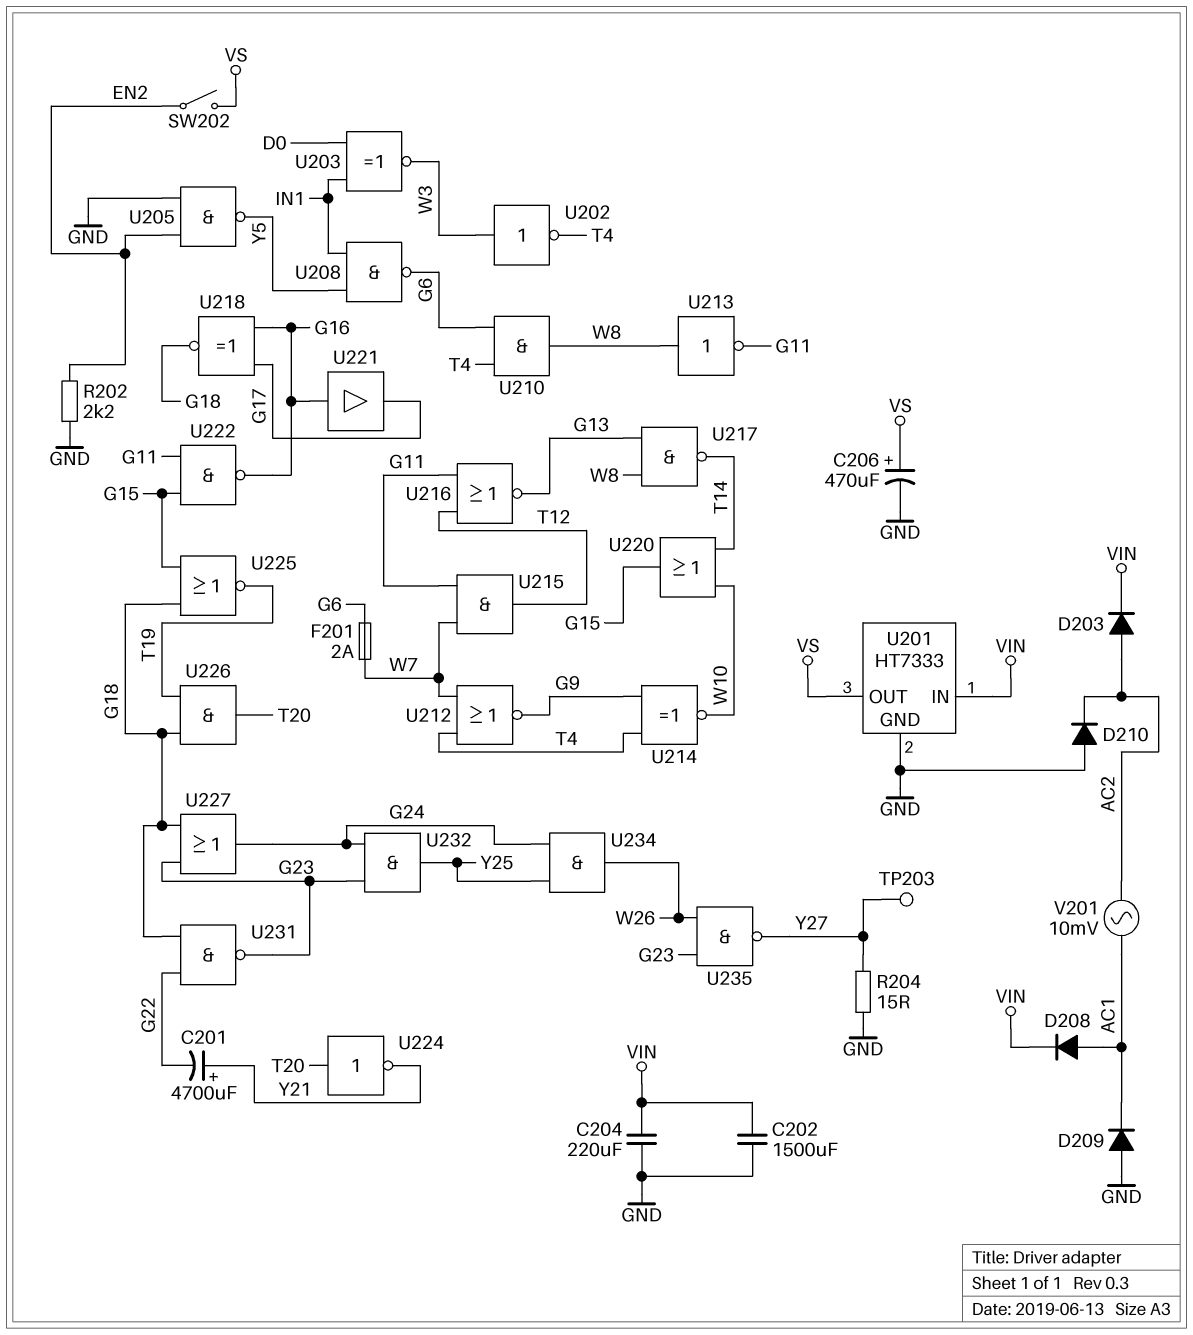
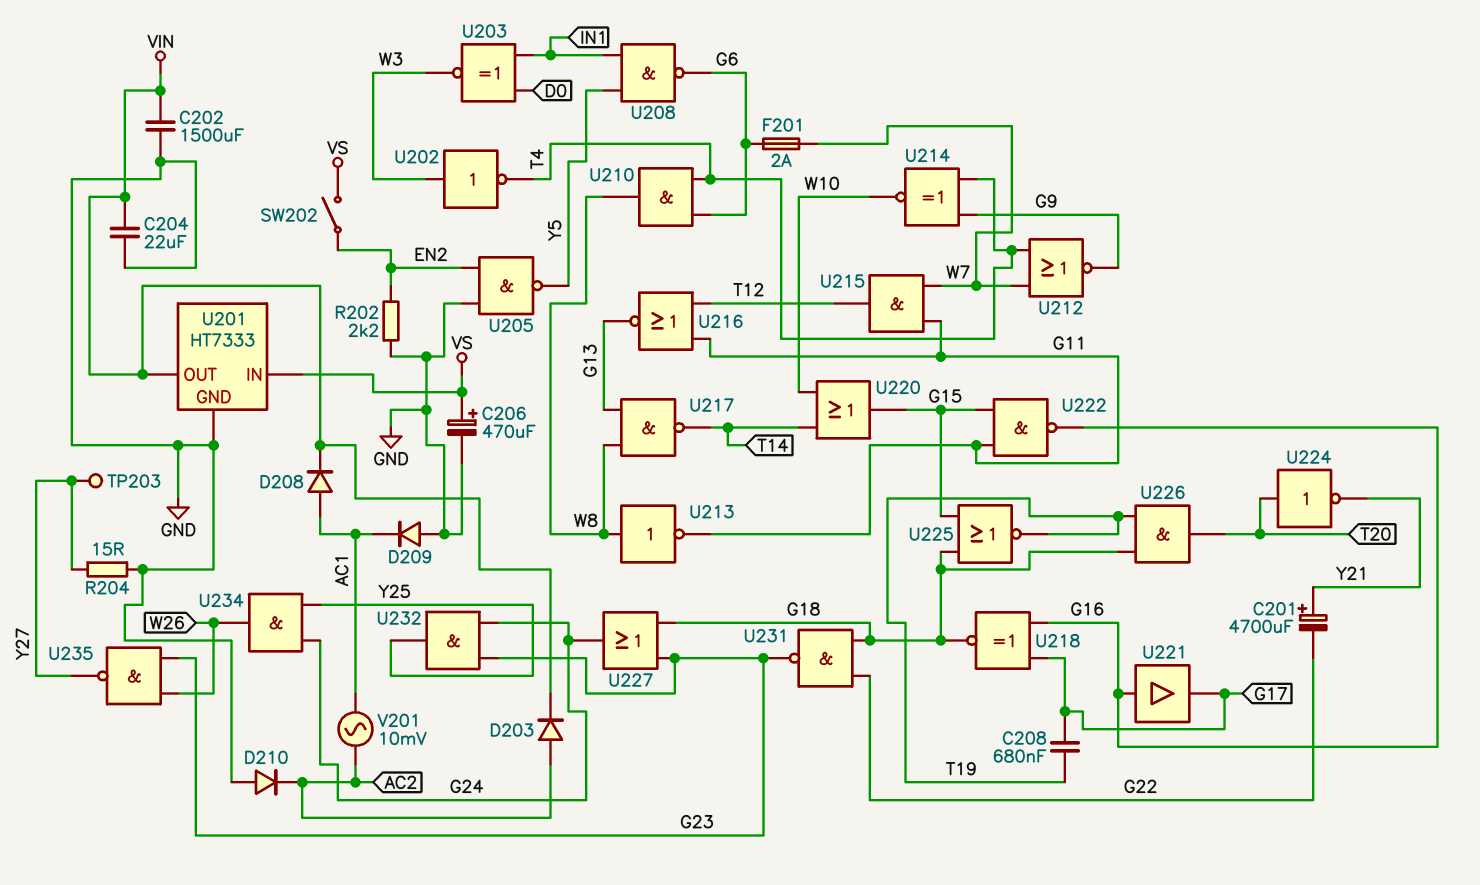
C204: 220uF (GND, VIN) -> 22uF (GND, VIN)
C208: none -> 680nF (G17, T19)
U201 pin IN: VIN -> VS
U201 pin OUT: VS -> VIN

